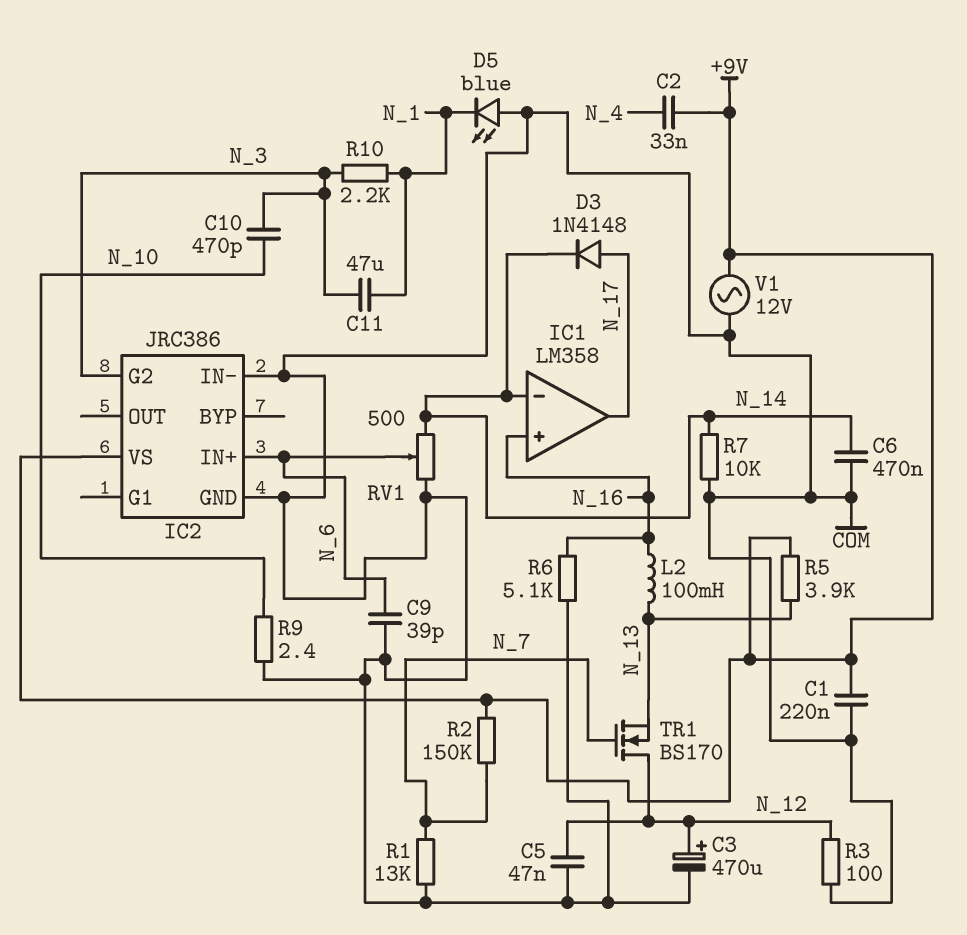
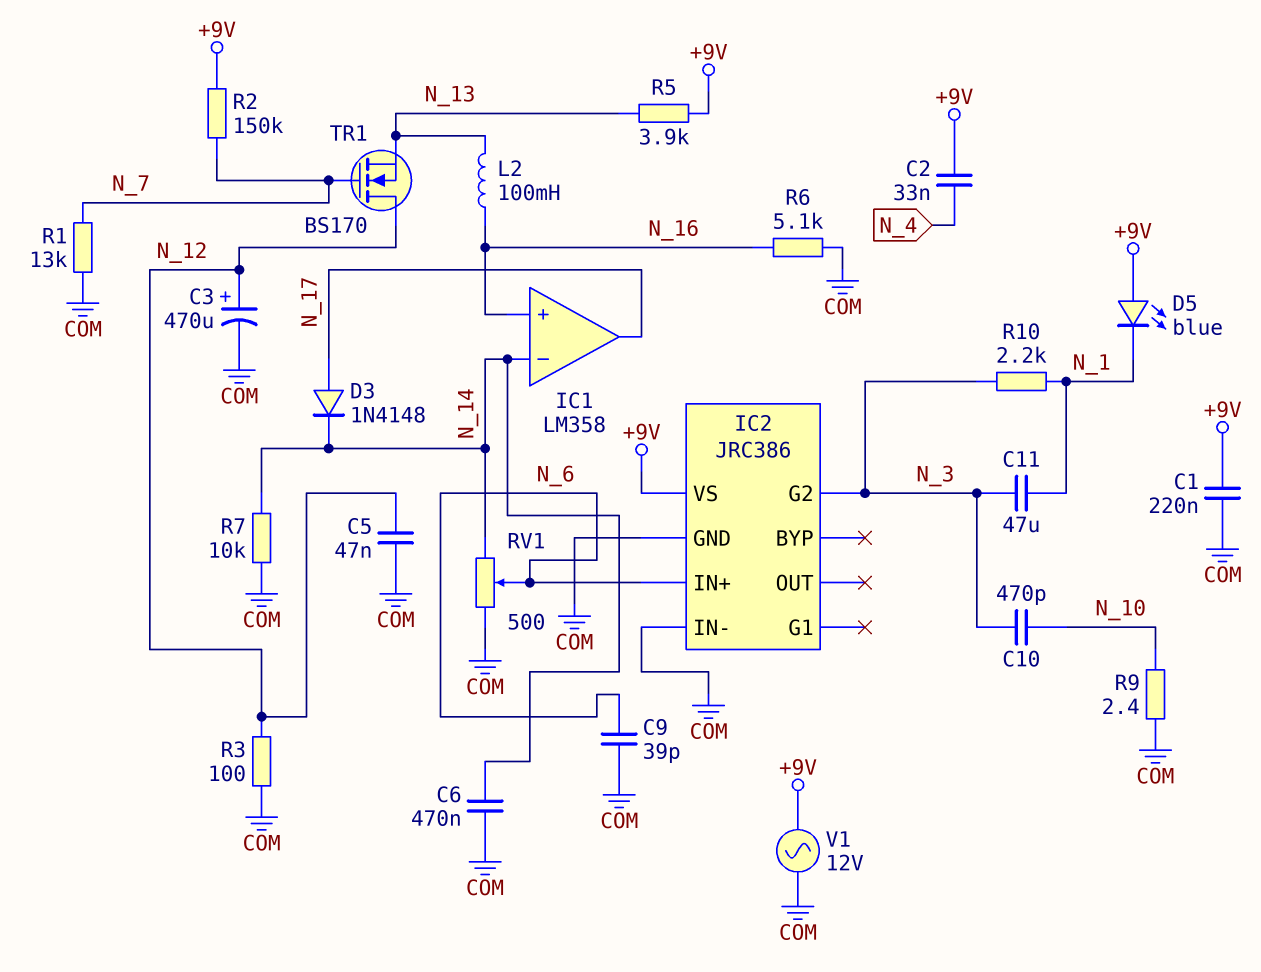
D5: LED blue (A COM, K N_1) -> LED blue (A +9V, K N_1)

